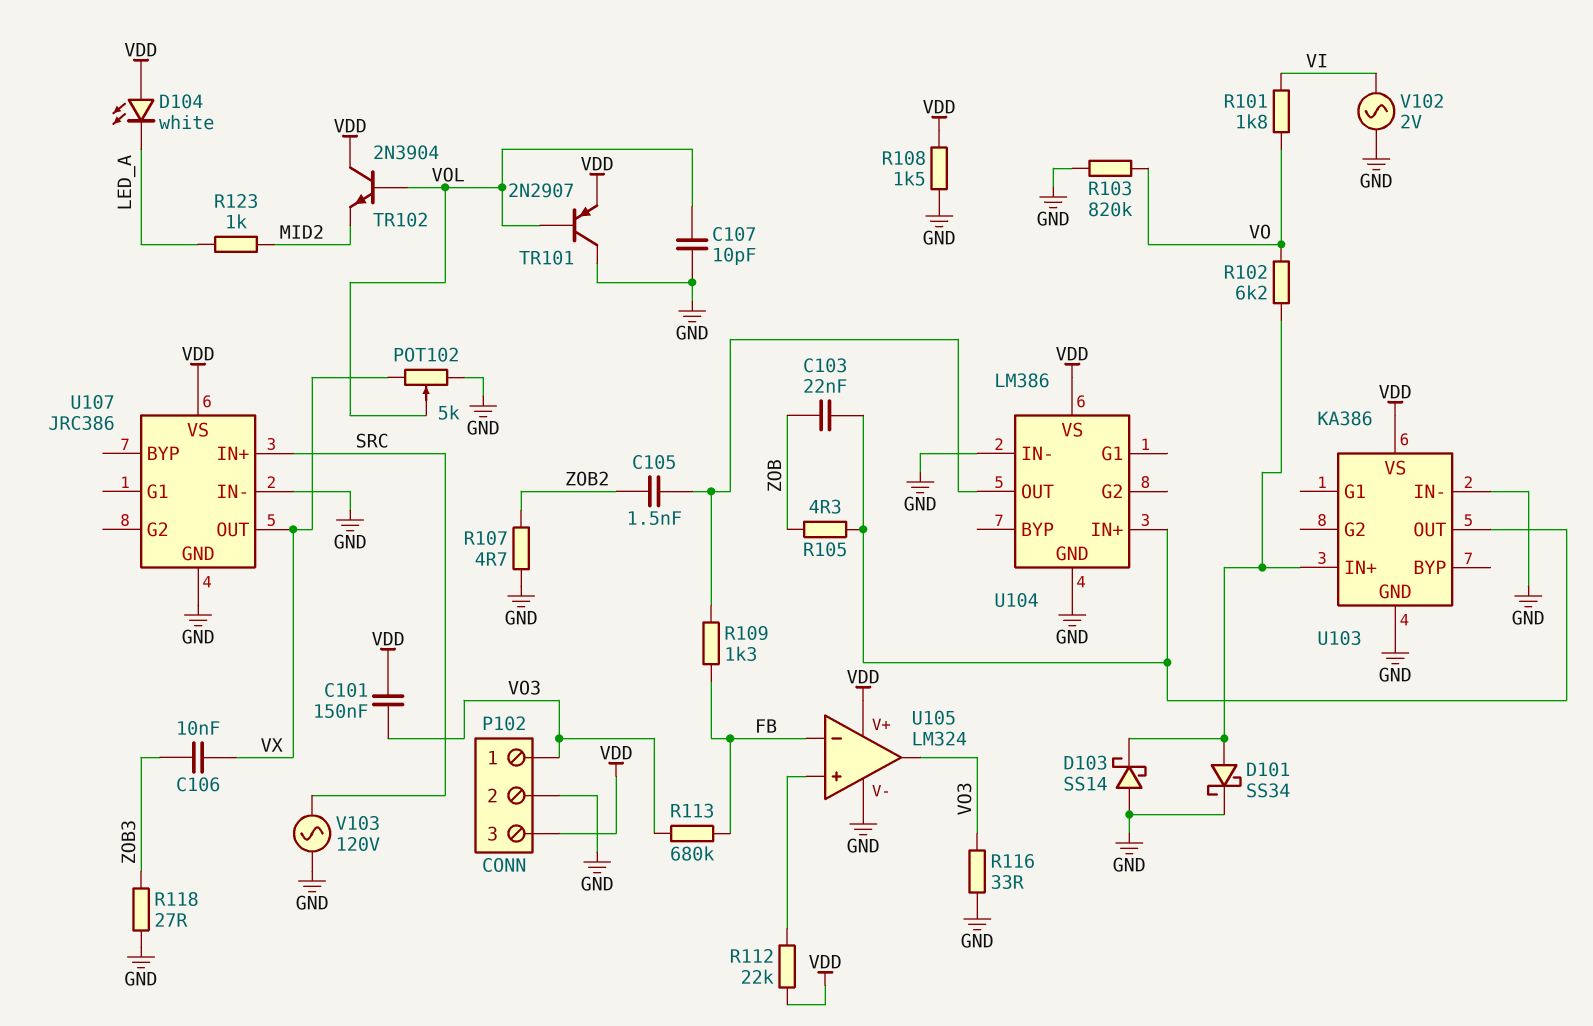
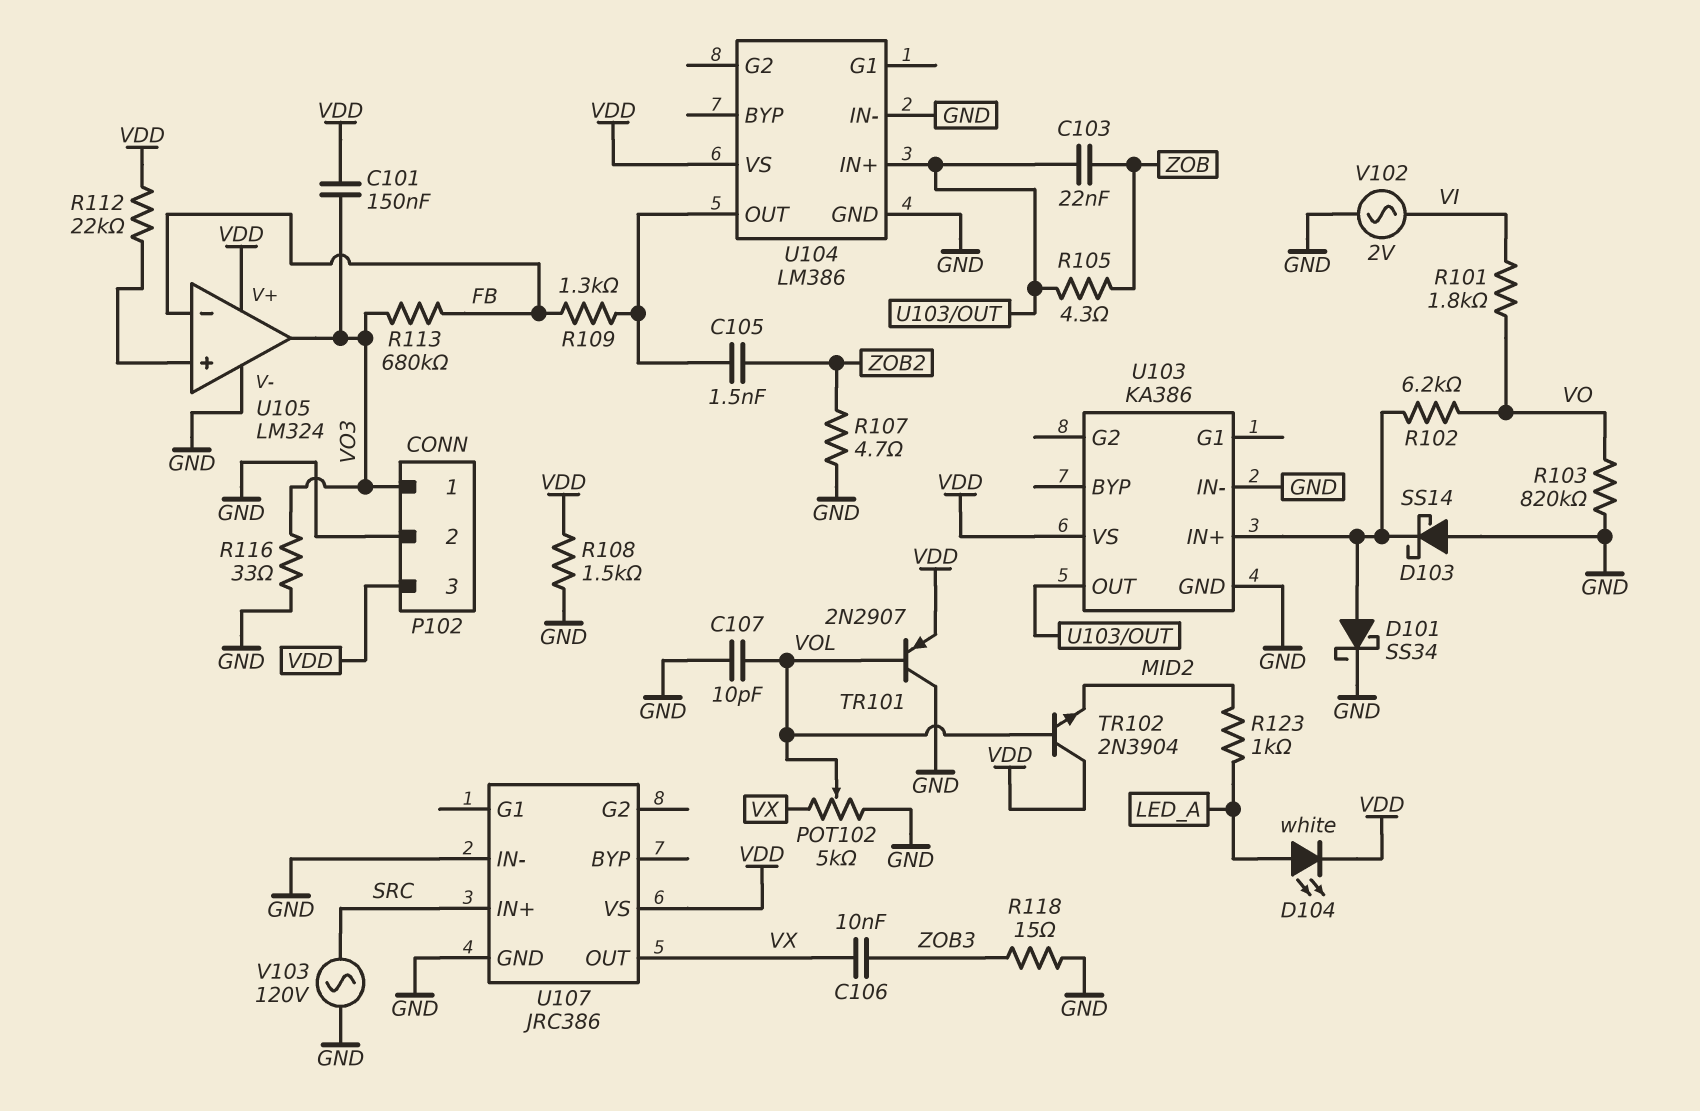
D104: LED white (A VDD, K LED_A) -> LED white (A LED_A, K VDD)
R118: 27 (GND, ZOB3) -> 15 (GND, ZOB3)

